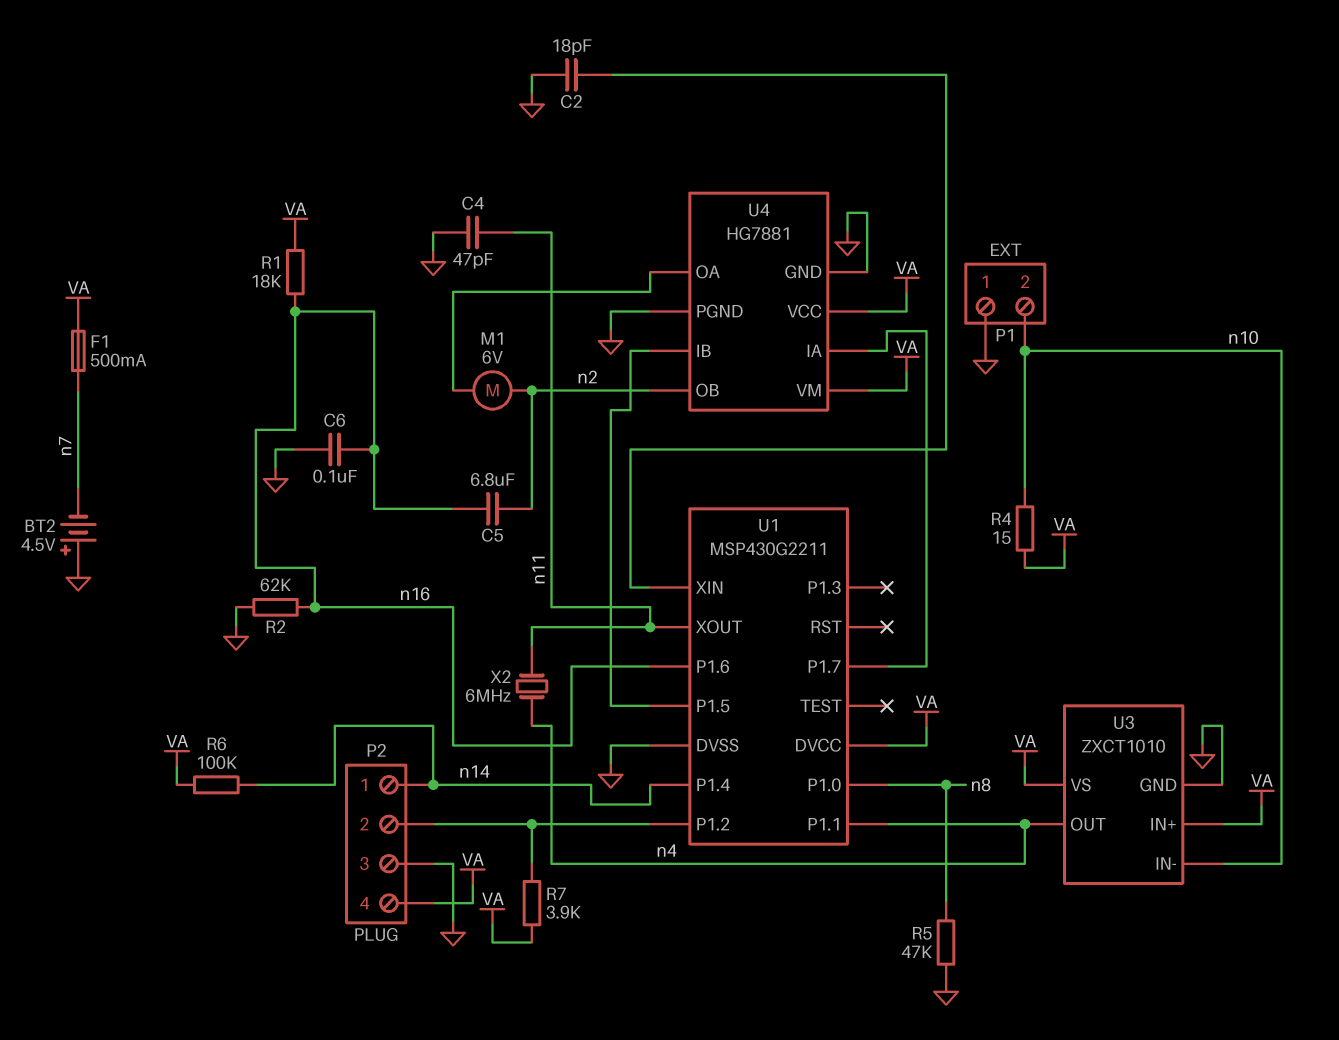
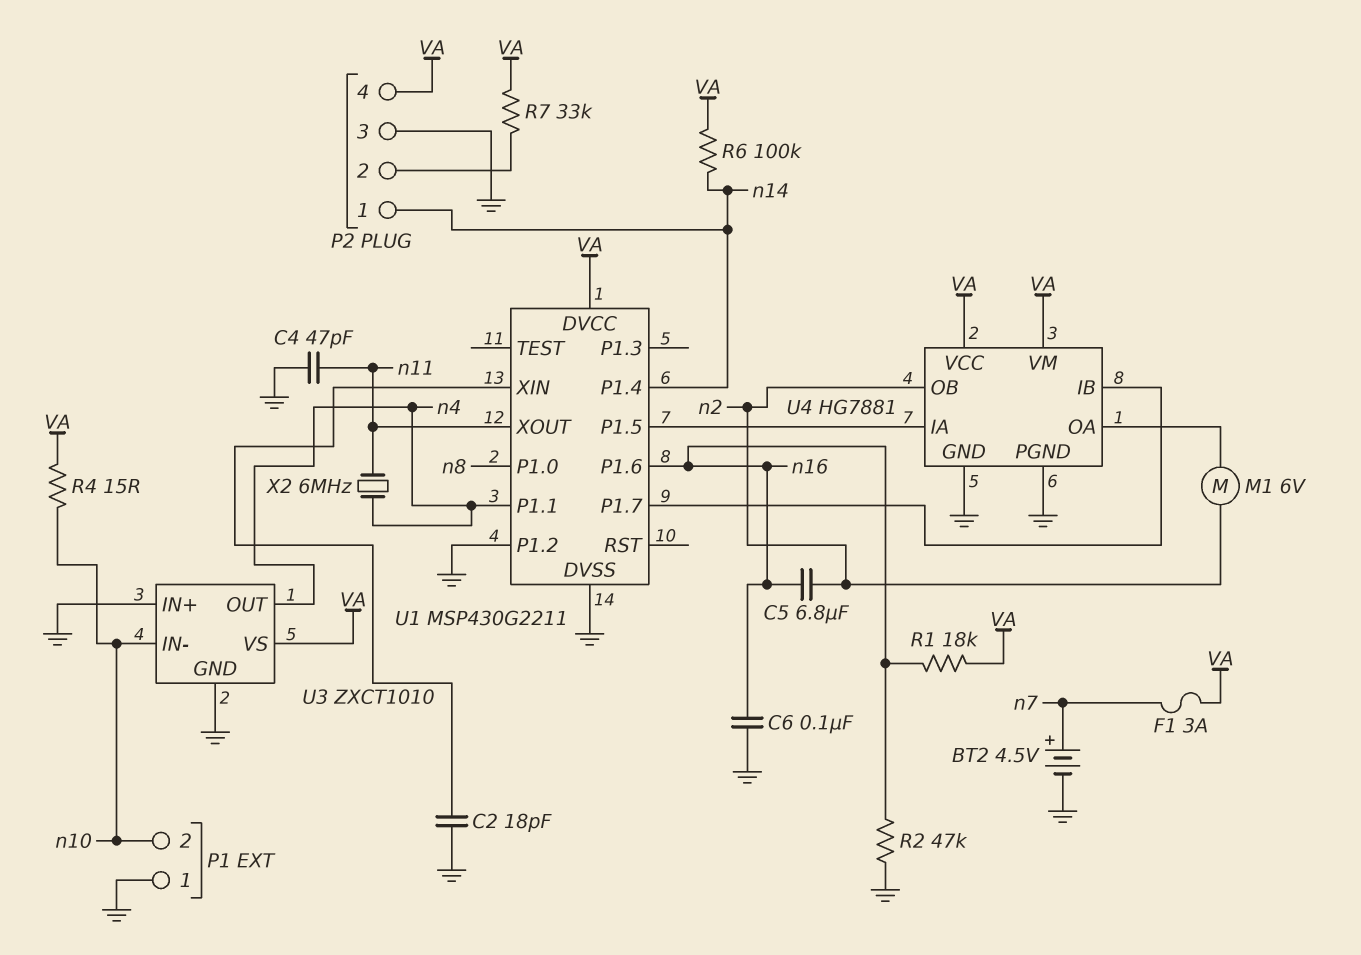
BT2: 4.5V (plus GND, minus n7) -> 4.5V (plus n7, minus GND)
F1: 500mA (VA, n7) -> 3A (VA, n7)
R2: 62k (GND, n16) -> 47k (GND, n16)
R5: 47k (GND, n8) -> none
R7: 3.9k (P2/2, VA) -> 33k (P2/2, VA)
U1 pin P1.2: P2/2 -> GND
U3 pin IN+: VA -> GND
U4 pin IA: U1/P1.7 -> U1/P1.5
U4 pin IB: U1/P1.5 -> U1/P1.7

